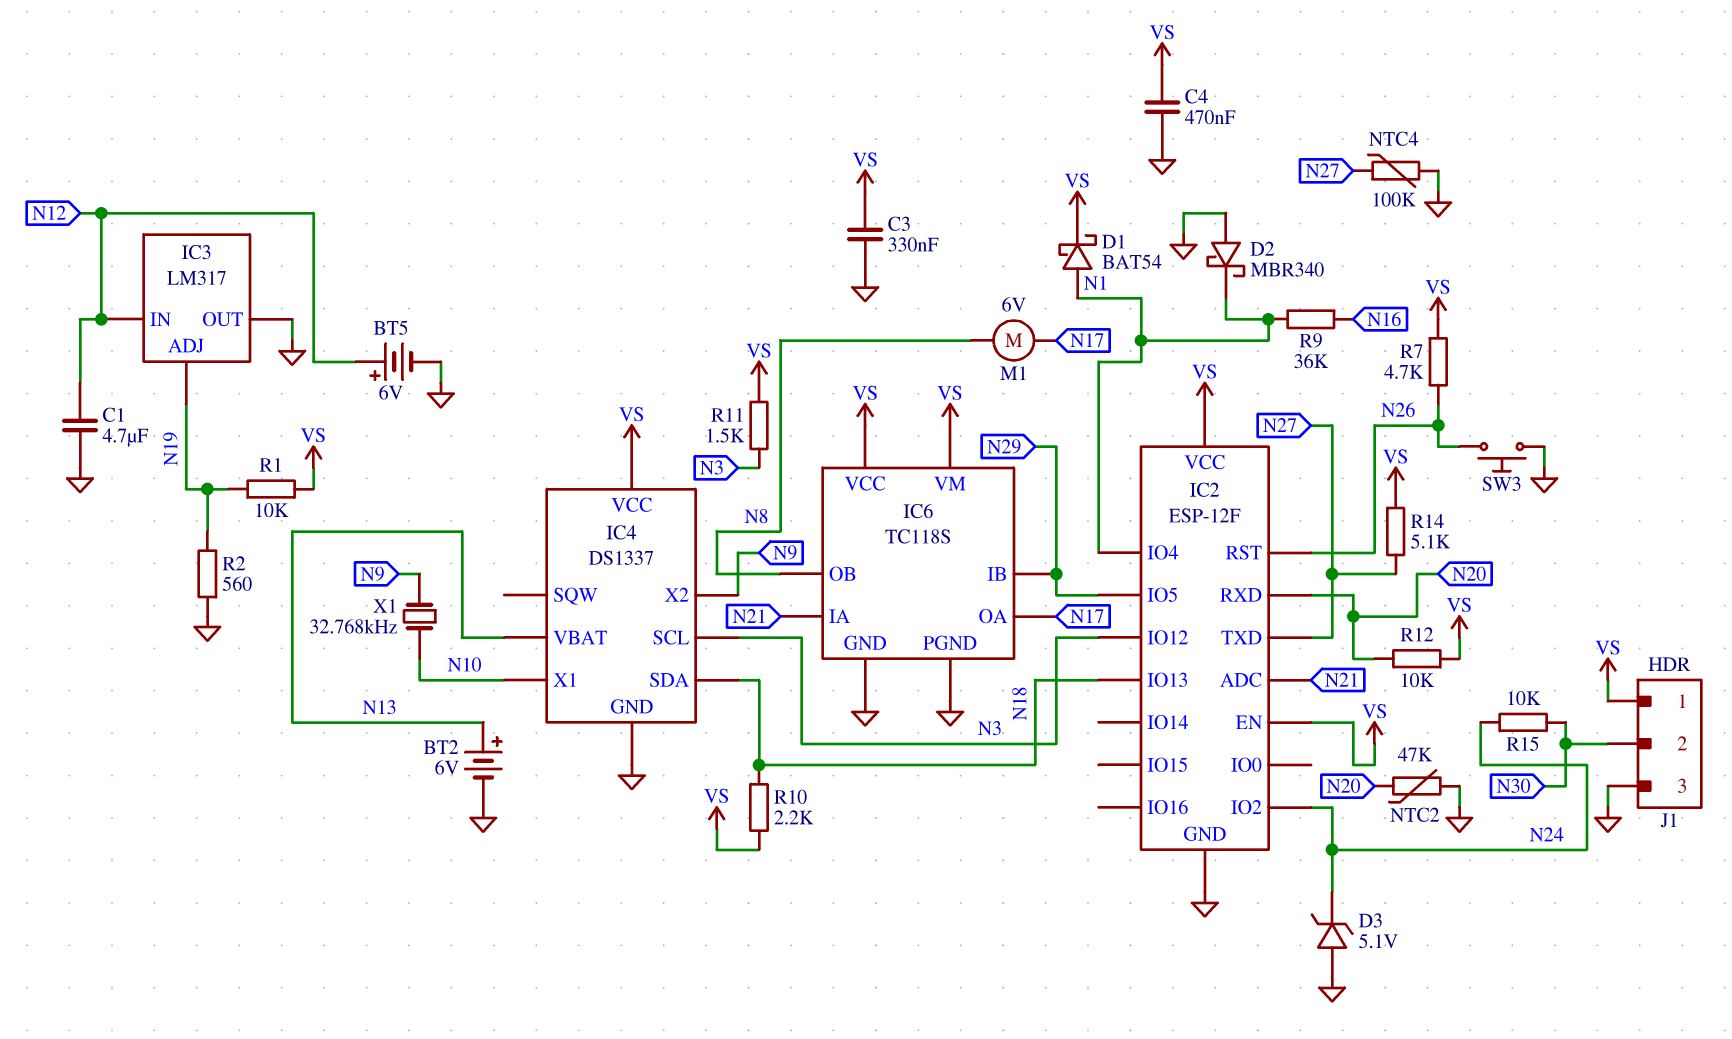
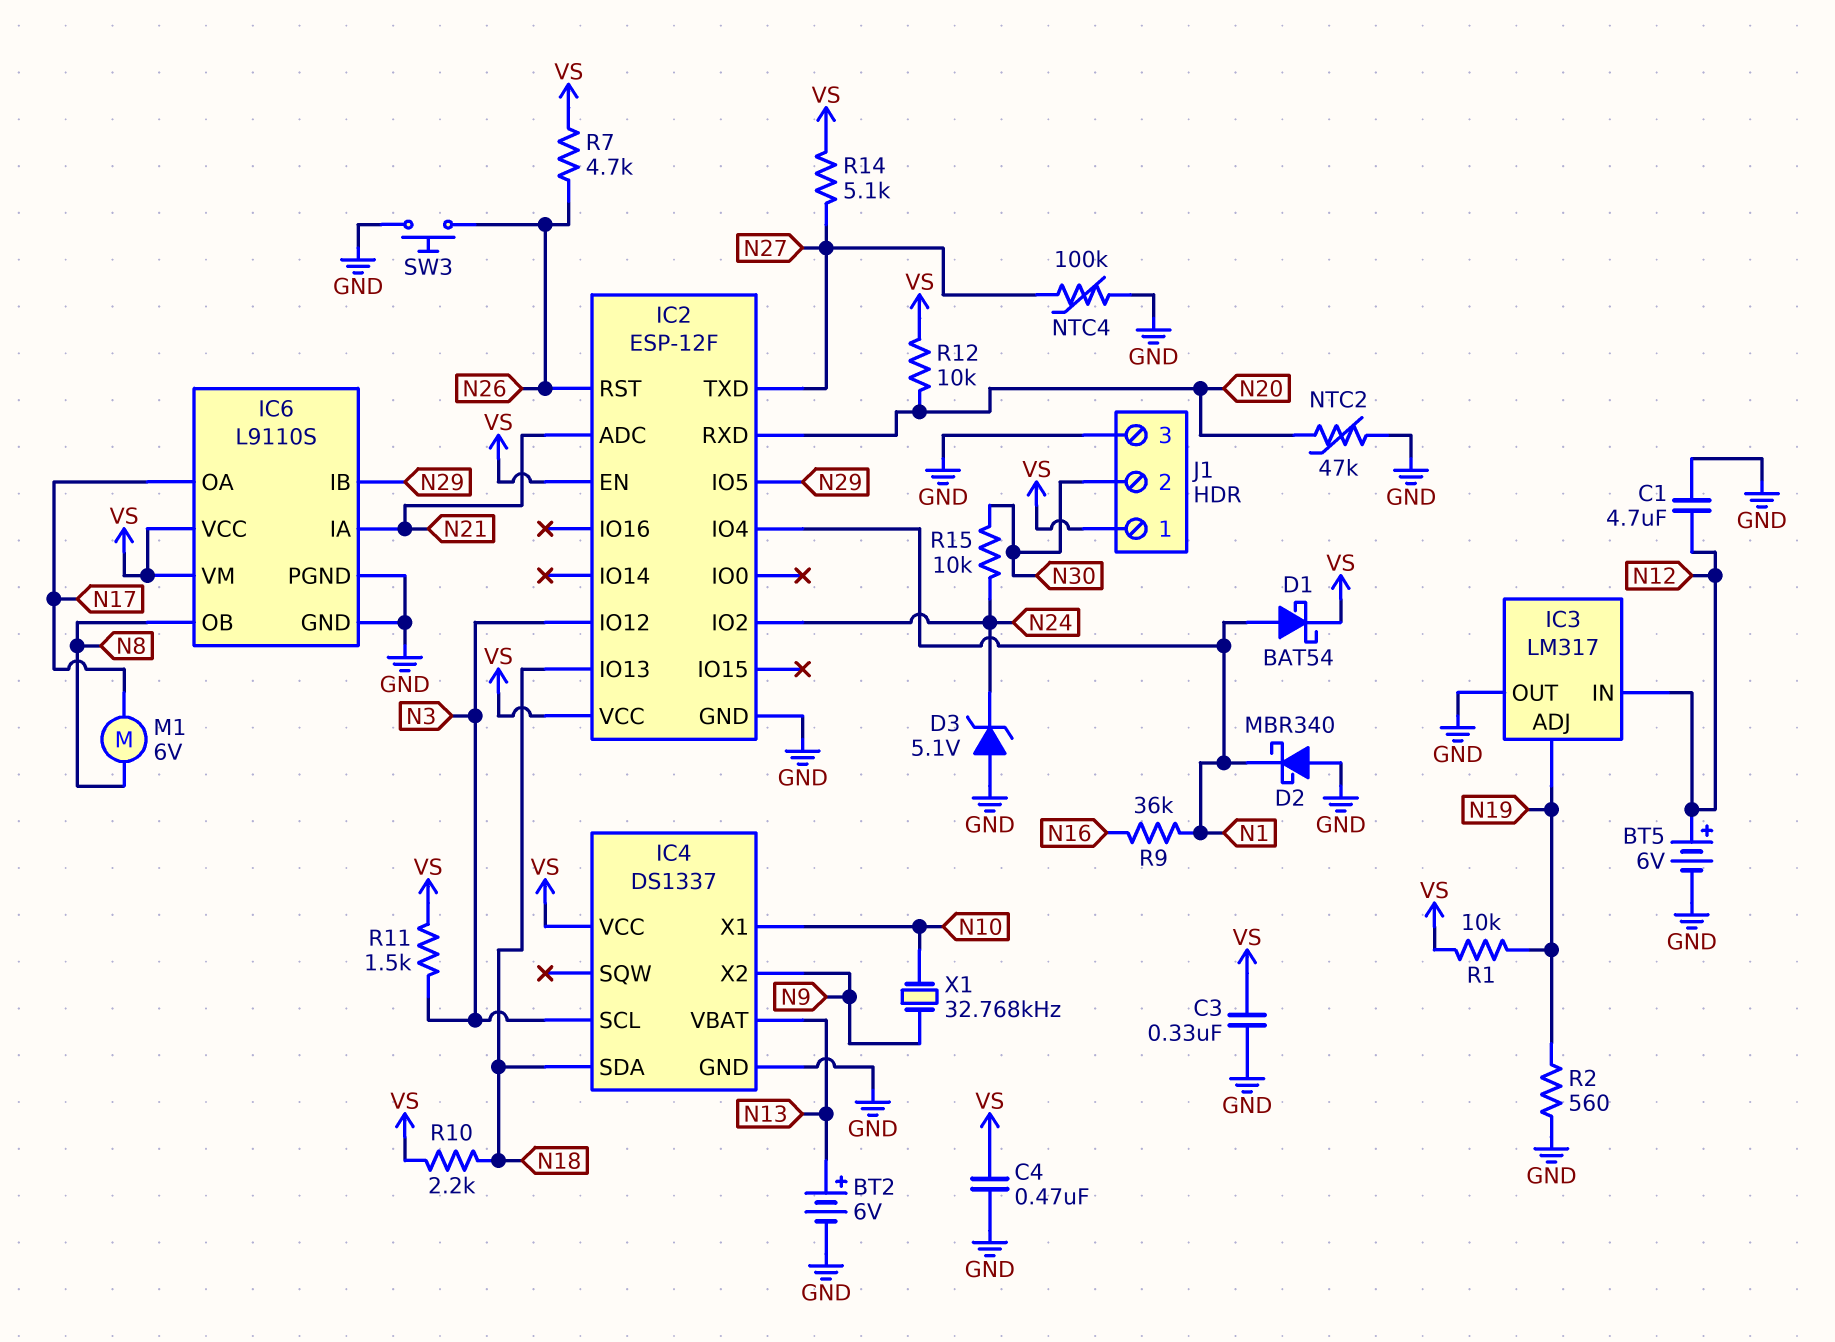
IC6: TC118S -> L9110S

